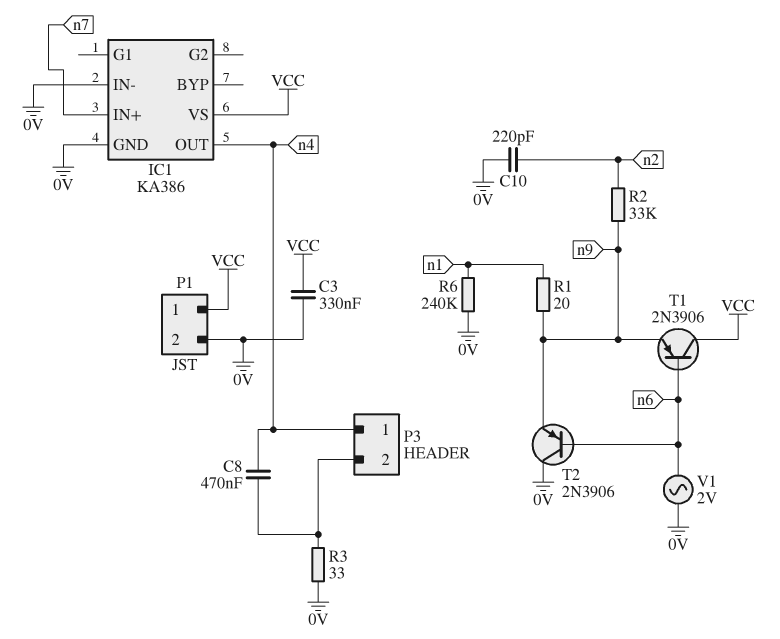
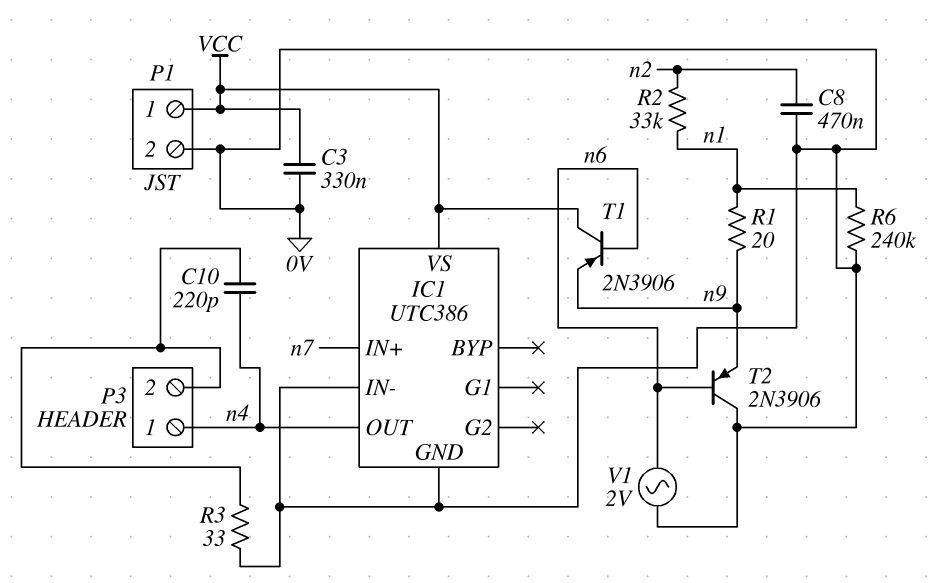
C8: 470nF (P3/2, n4) -> 470nF (0V, n2)
C10: 220pF (0V, n2) -> 220pF (P3/2, n4)
IC1: KA386 -> UTC386
R2: 33k (n2, n9) -> 33k (n1, n2)

